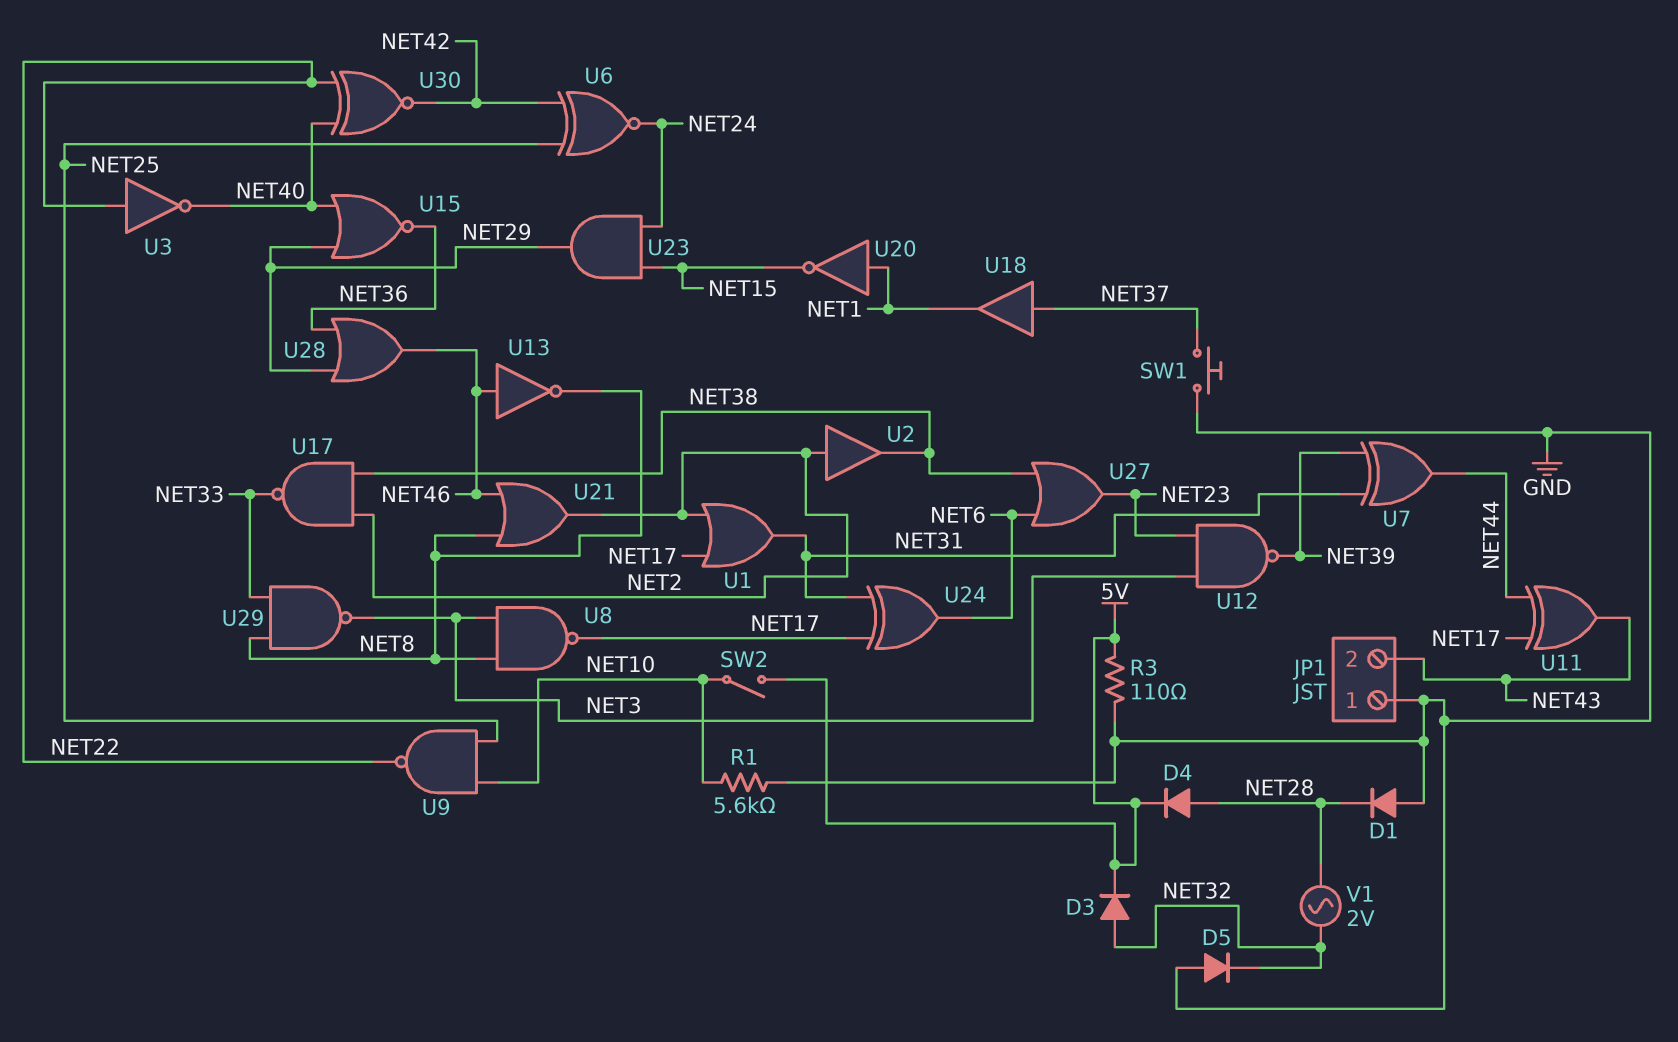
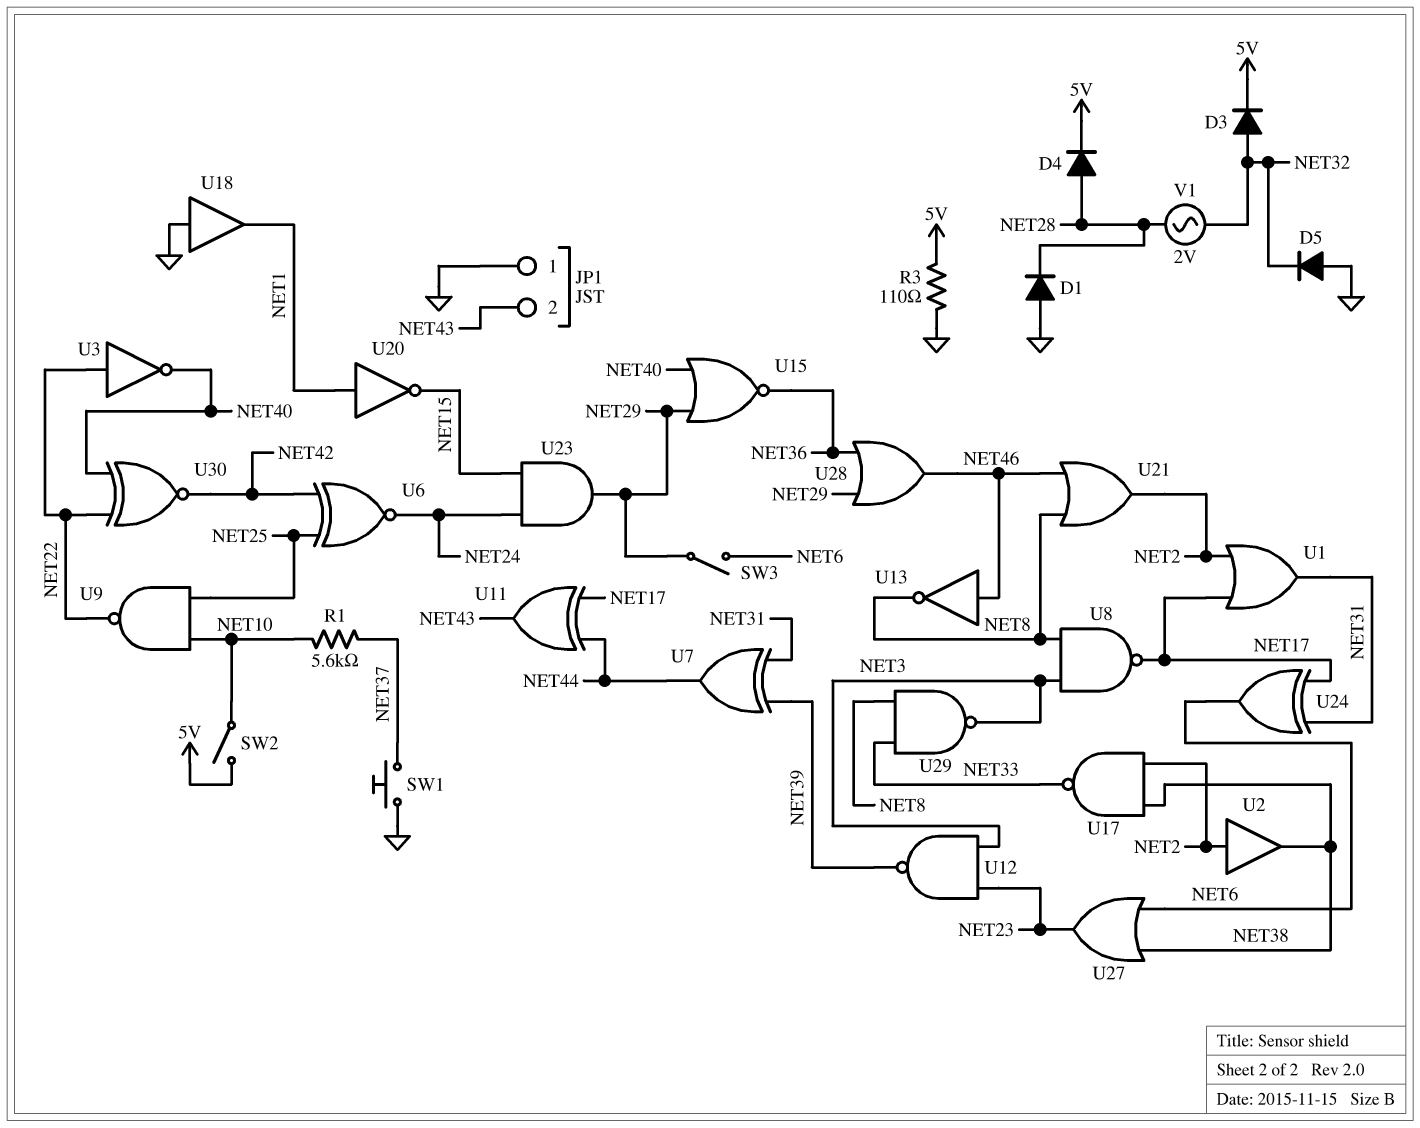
R1: 5.6k (GND, NET10) -> 5.6k (NET10, NET37)
SW3: none -> switch (NET6, NET29)
U18: buffer (in NET37, out NET1) -> buffer (in GND, out NET1)

